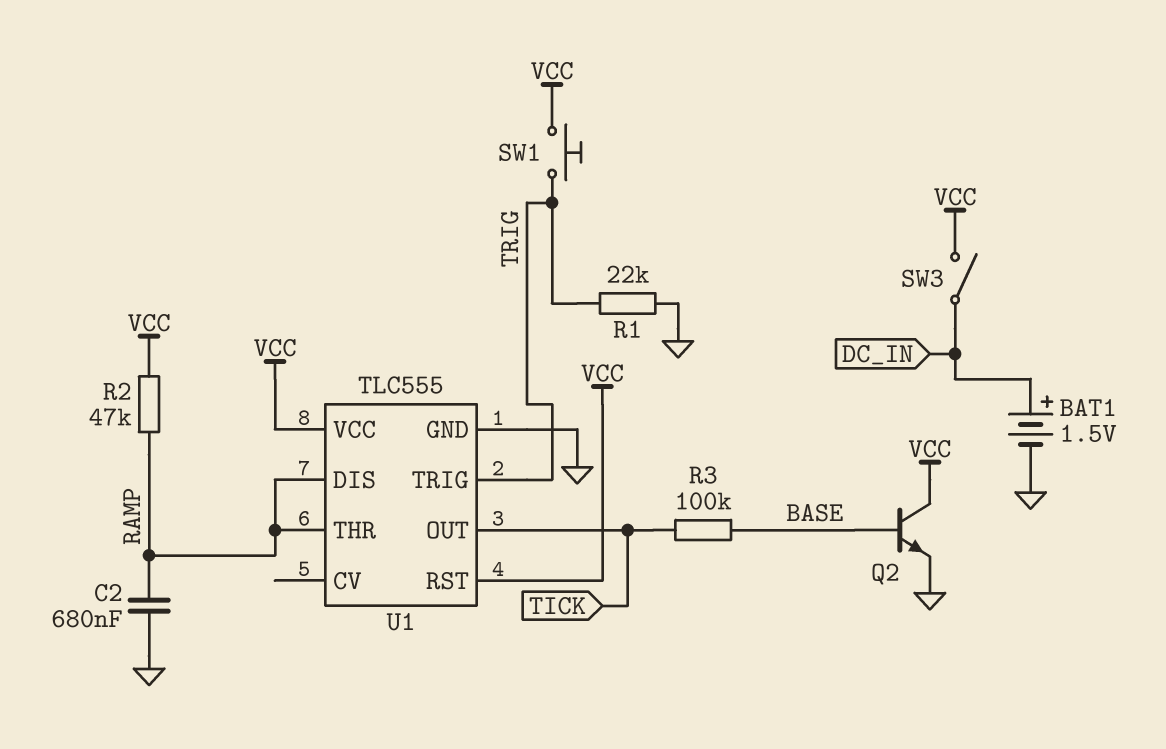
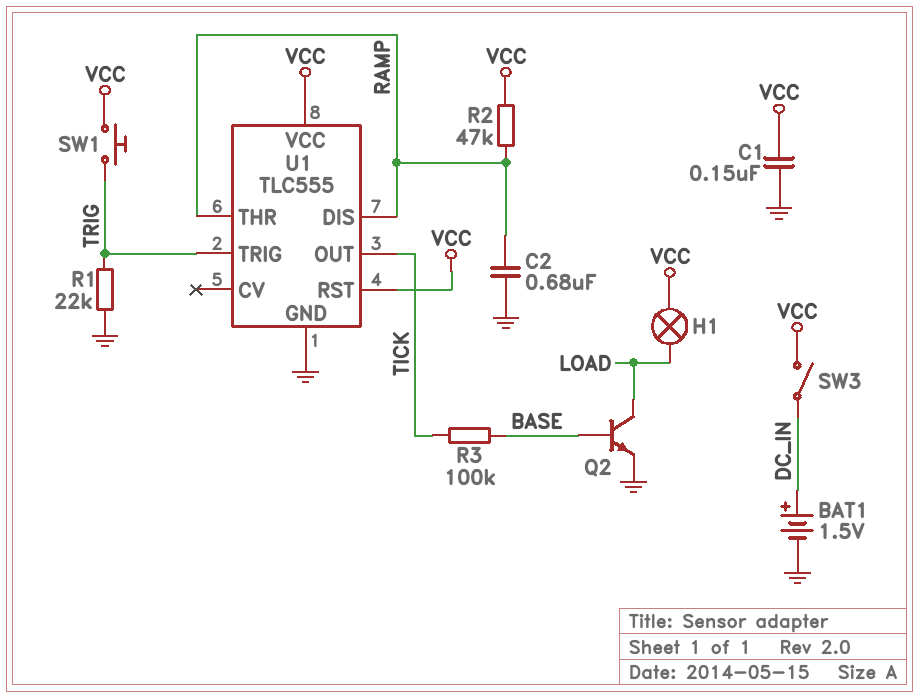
C1: none -> 150nF (GND, VCC)
H1: none -> lamp (LOAD, VCC)
Q2: NPN (B BASE, C VCC, E GND) -> NPN (B BASE, C LOAD, E GND)

